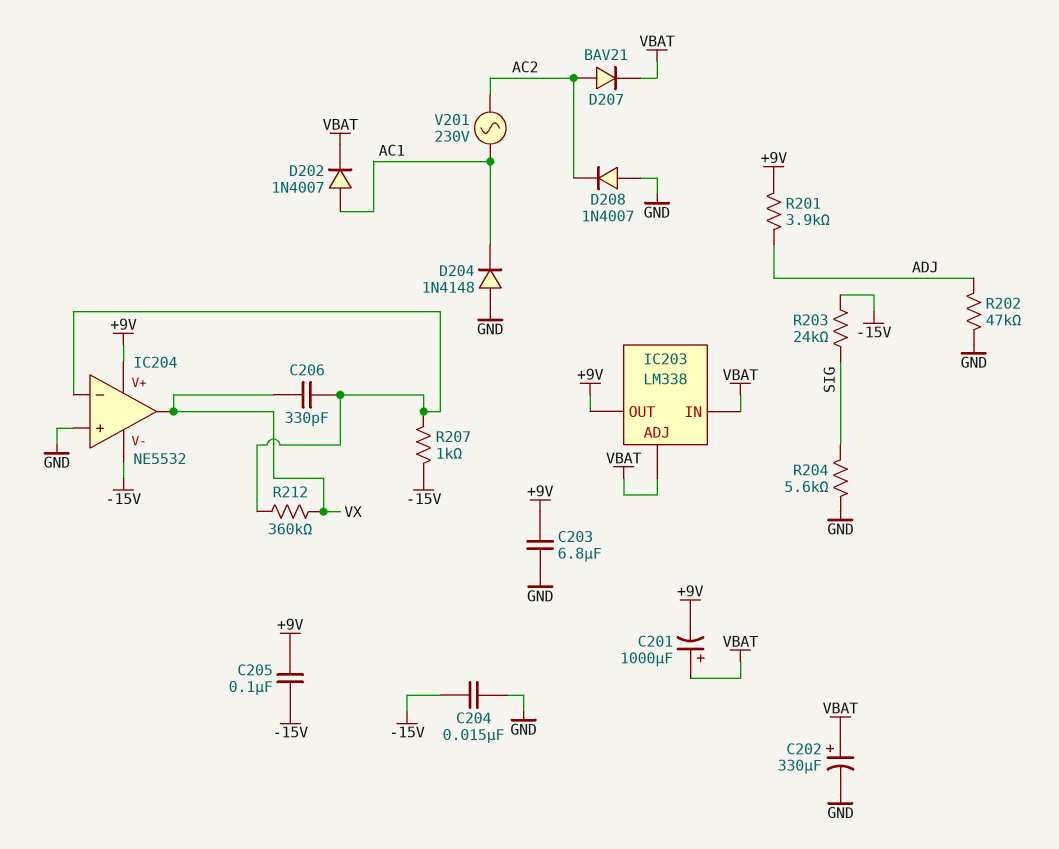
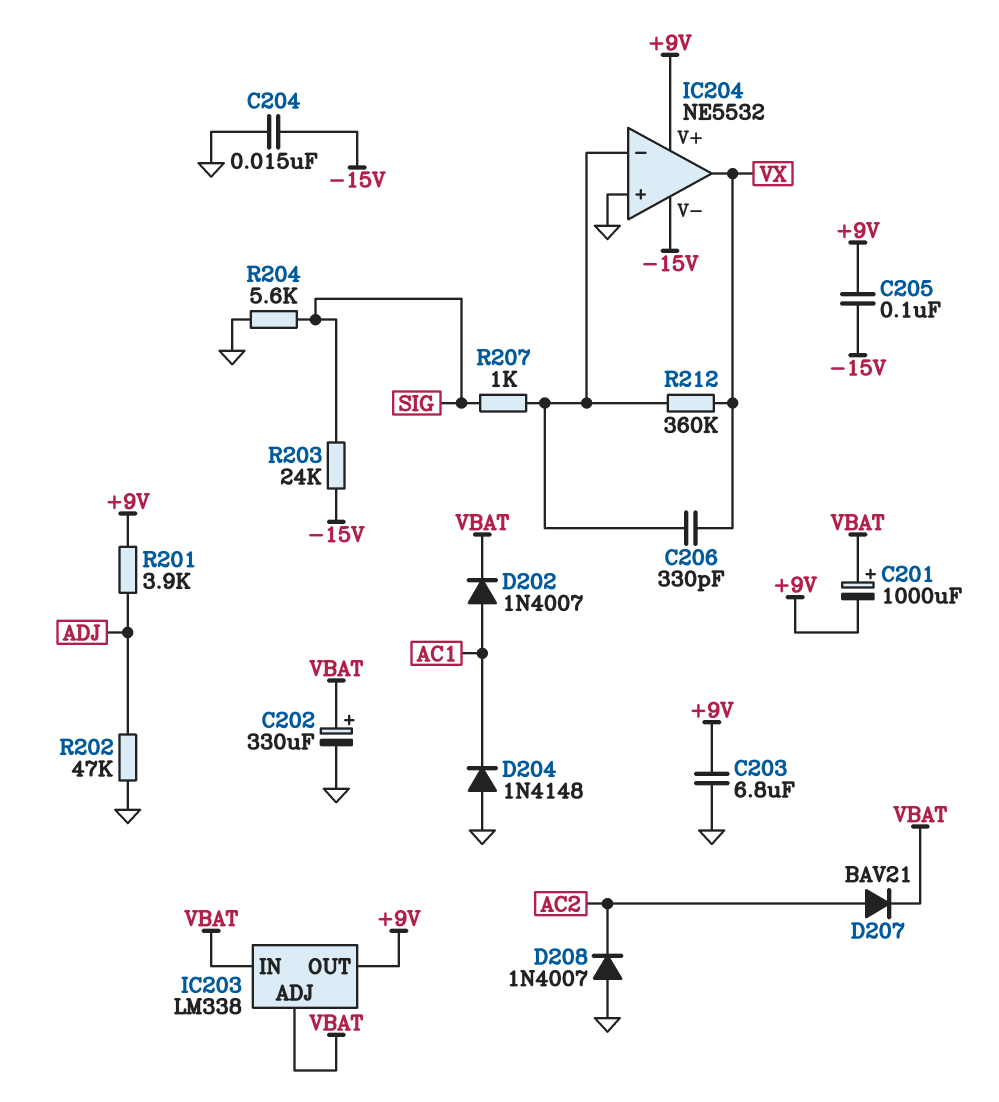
R207: 1k (-15V, IC204/in-) -> 1k (IC204/in-, SIG)
V201: AC 230V (AC1, AC2) -> none

